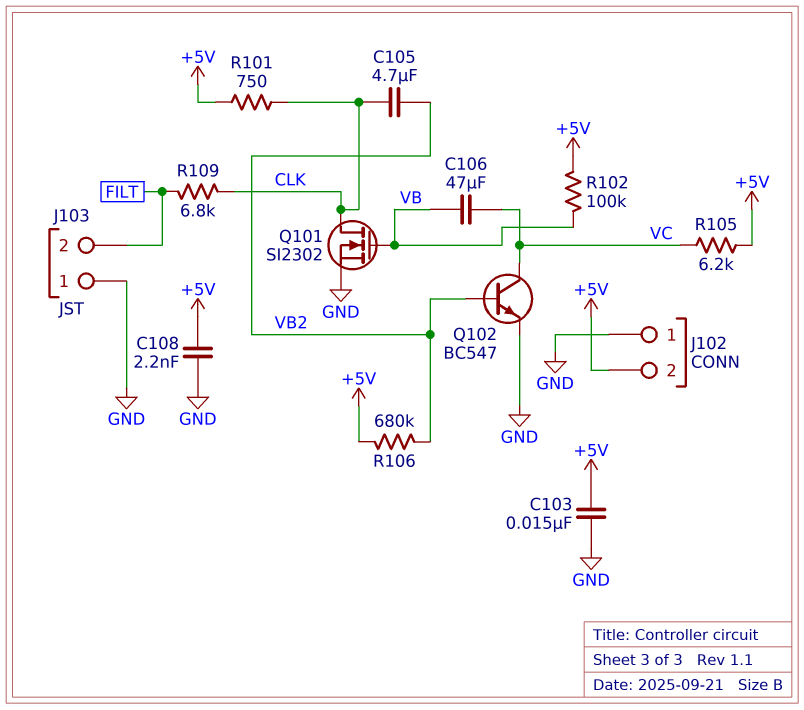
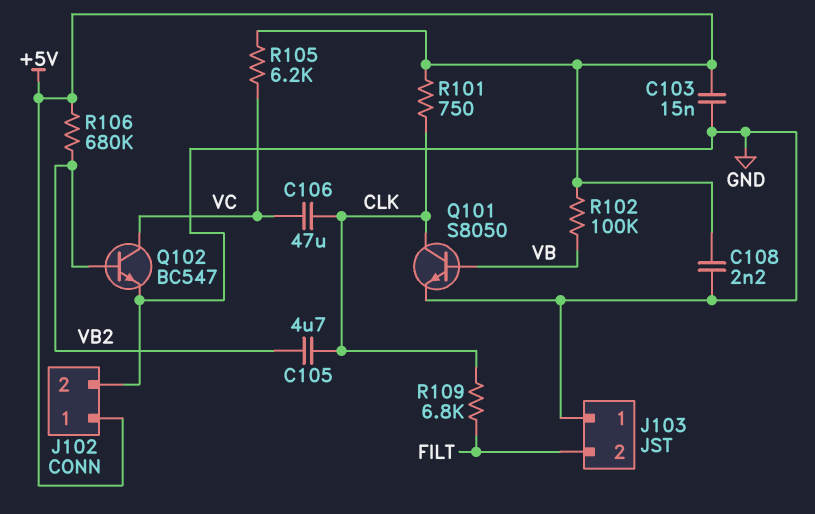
C106: 47uF (VB, VC) -> 47uF (CLK, VC)
J102 pin 1: GND -> +5V
J102 pin 2: +5V -> GND
Q101: NMOS SI2302 (G VB, D CLK, S GND) -> NPN S8050 (B VB, C CLK, E GND)

